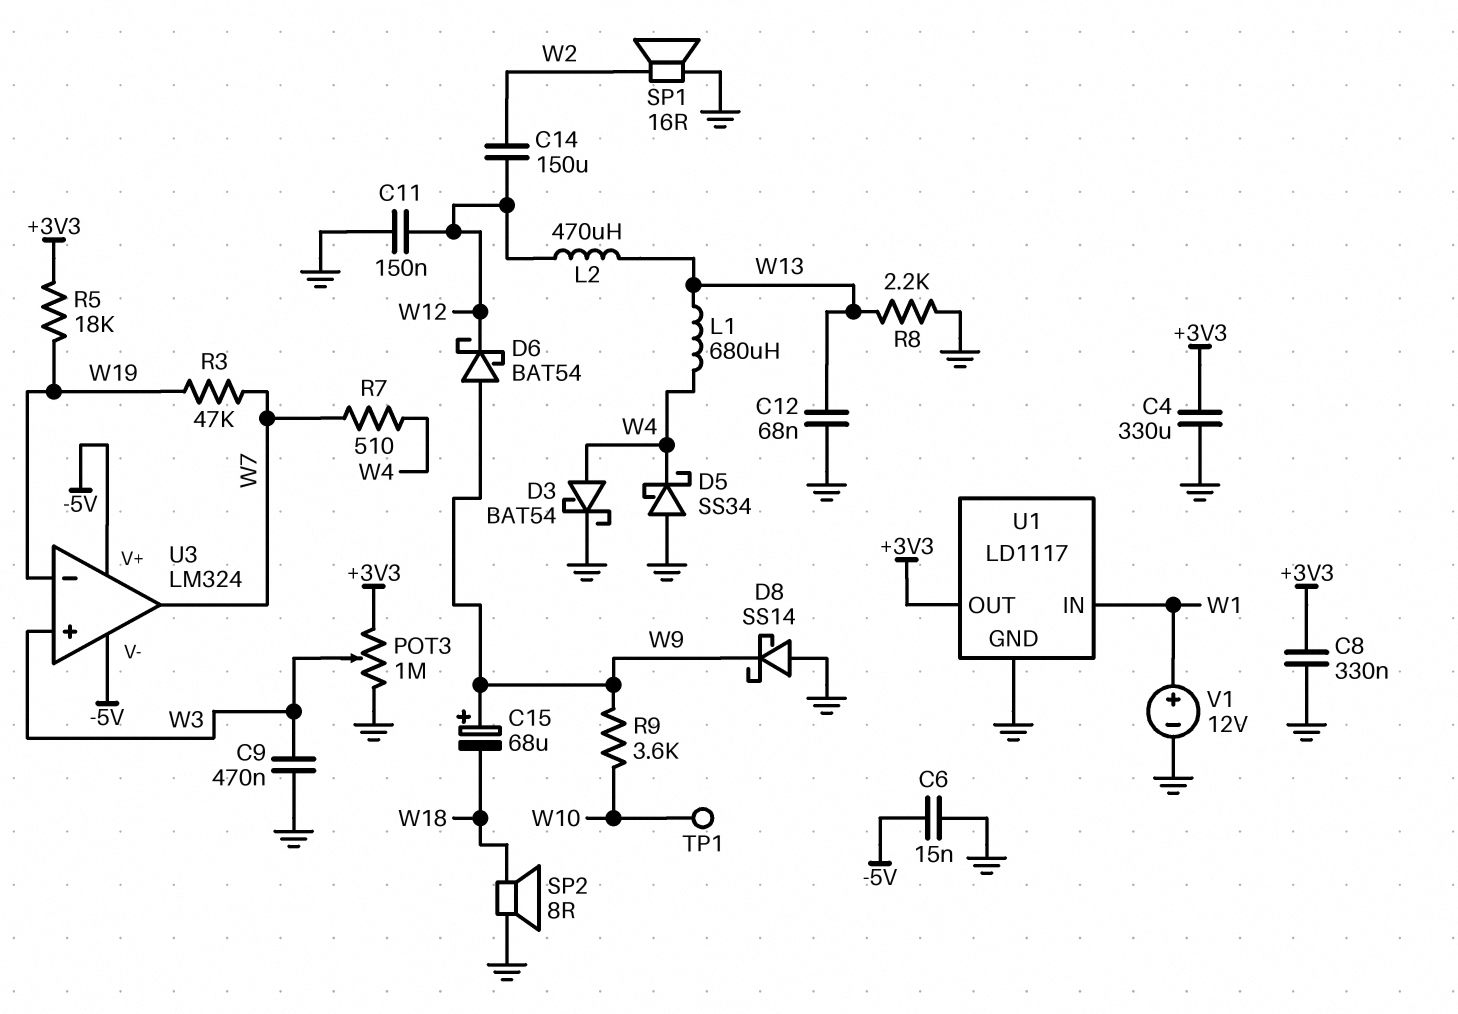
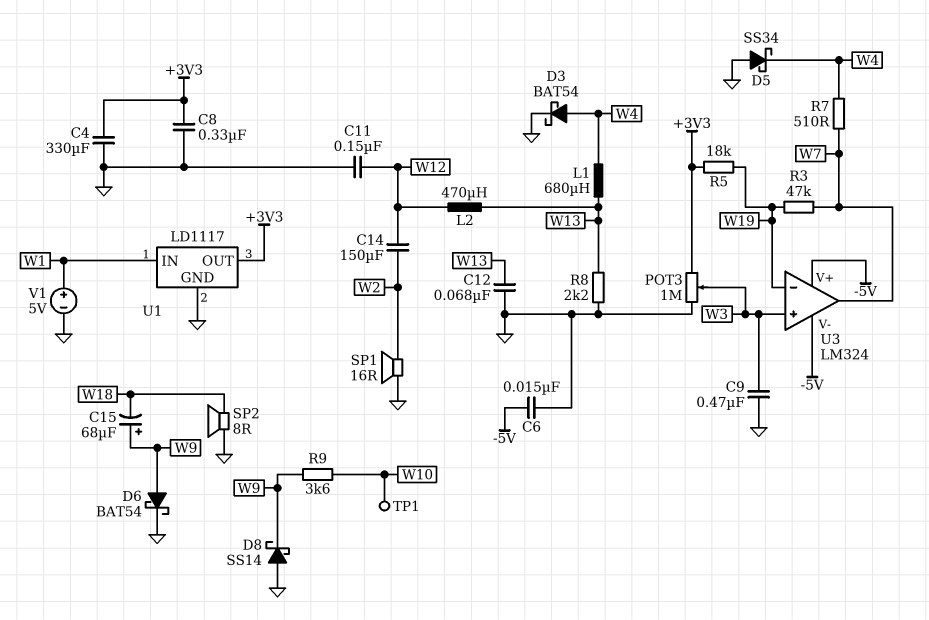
D6: schottky BAT54 (A W9, K W12) -> schottky BAT54 (A W9, K GND)
V1: 12V (plus W1, minus GND) -> 5V (plus W1, minus GND)

